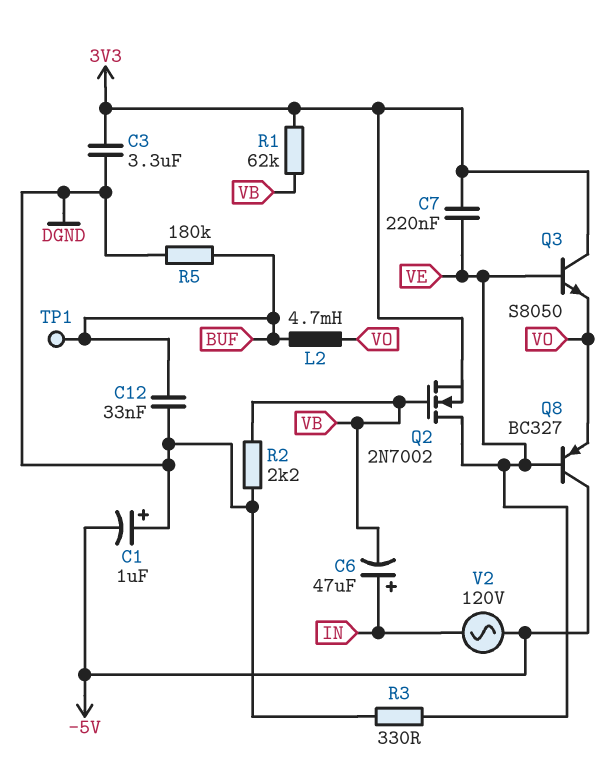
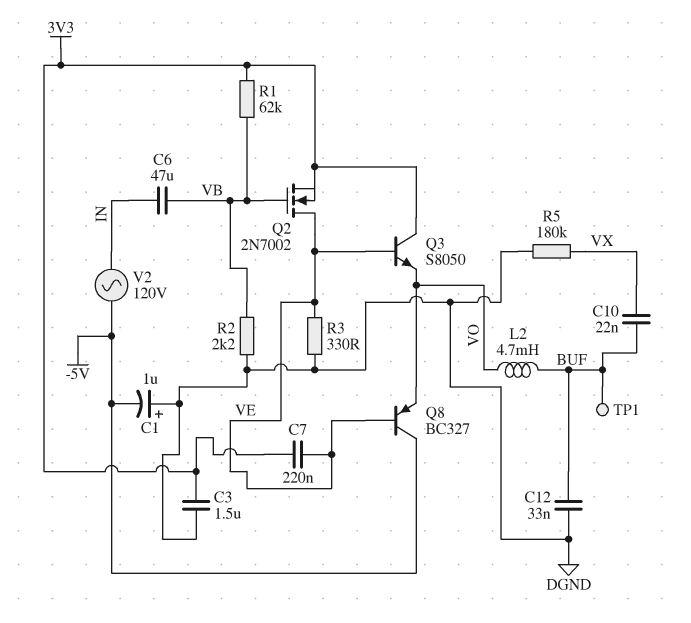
C3: 3.3uF (3V3, DGND) -> 1.5uF (3V3, DGND)
C6: 47uF (plus IN, minus VB) -> 47uF (IN, VB)
C10: none -> 22nF (BUF, VX)
R5: 180k (BUF, DGND) -> 180k (DGND, VX)

